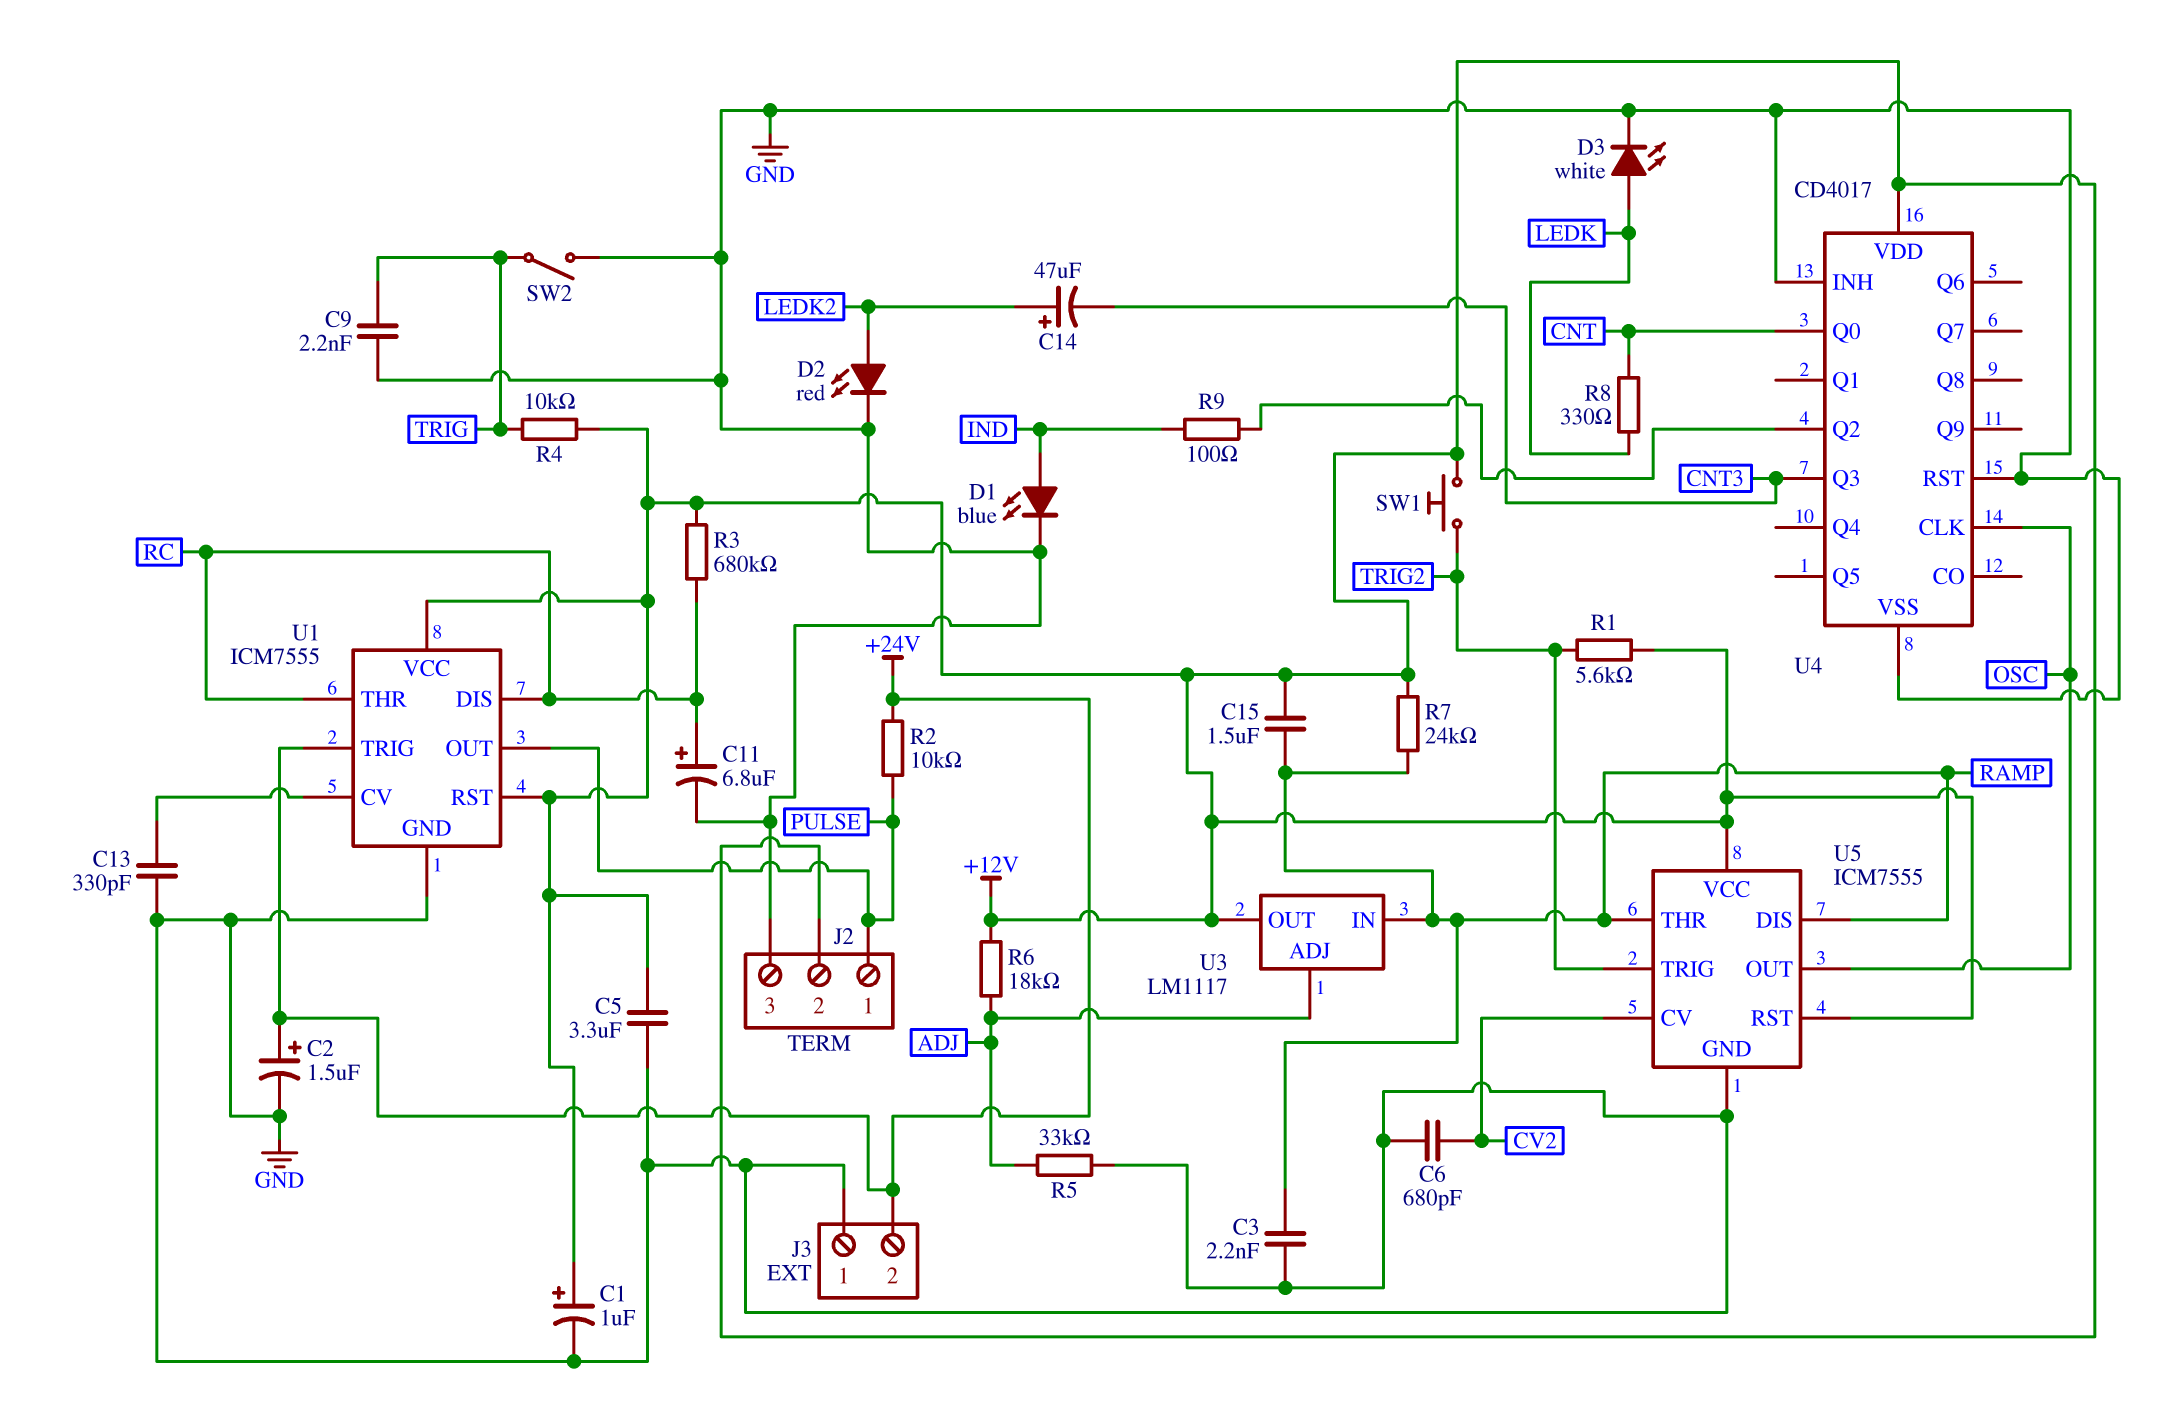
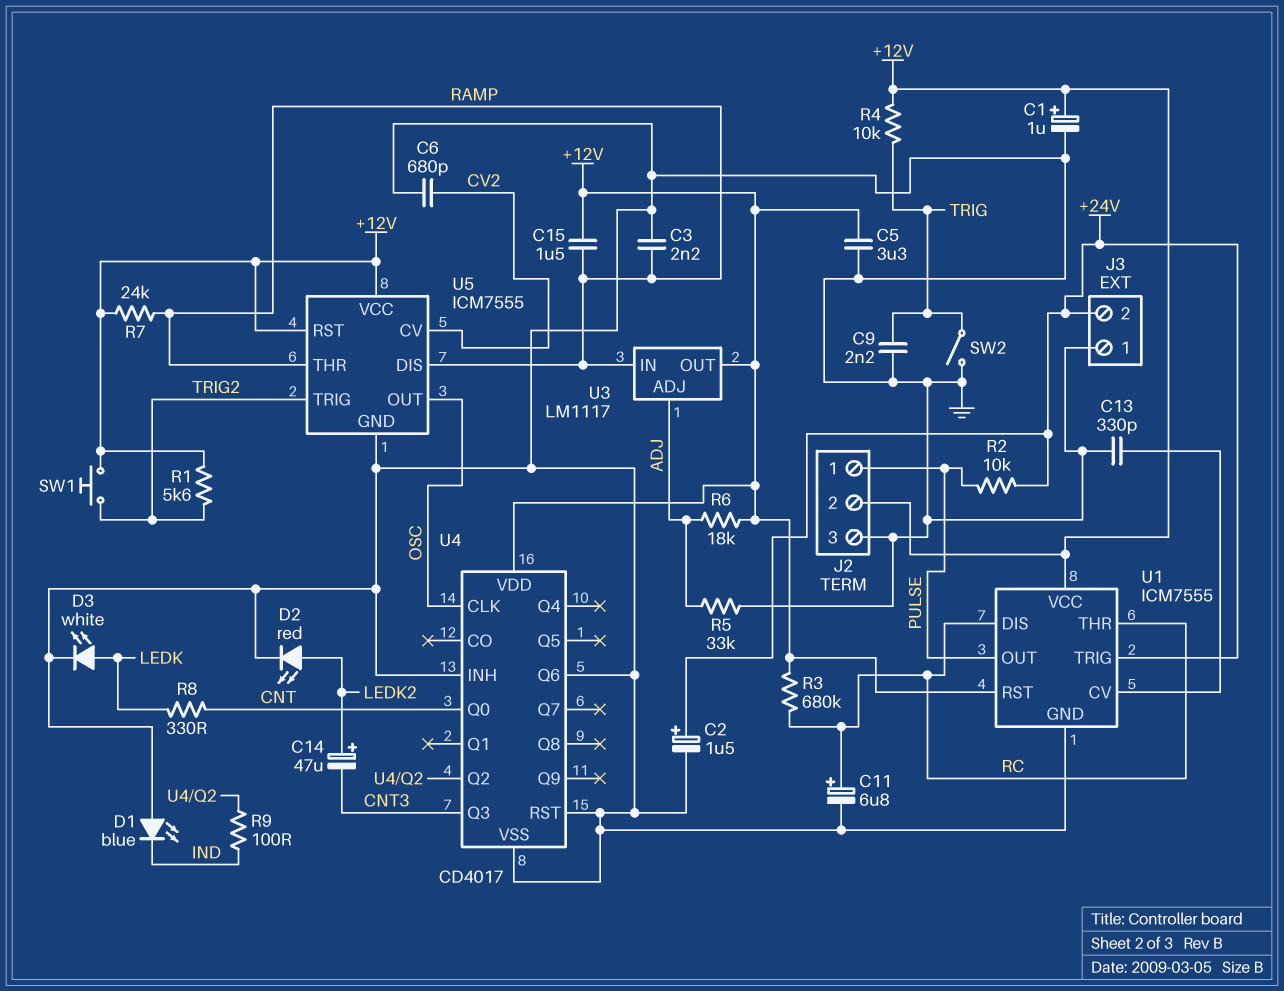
D1: LED blue (A IND, K GND) -> LED blue (A GND, K IND)
U4 pin Q6: none -> GND

